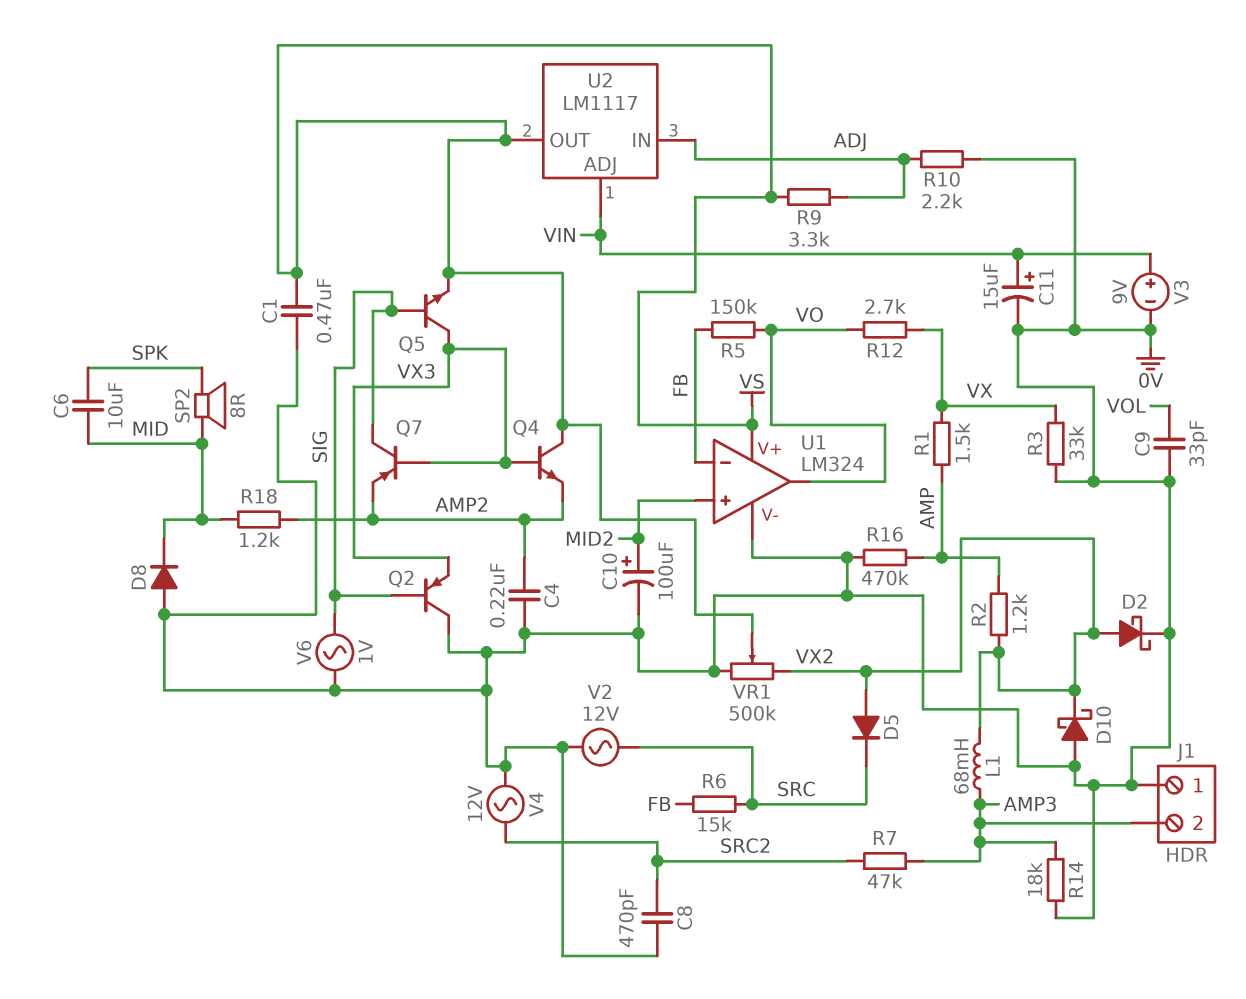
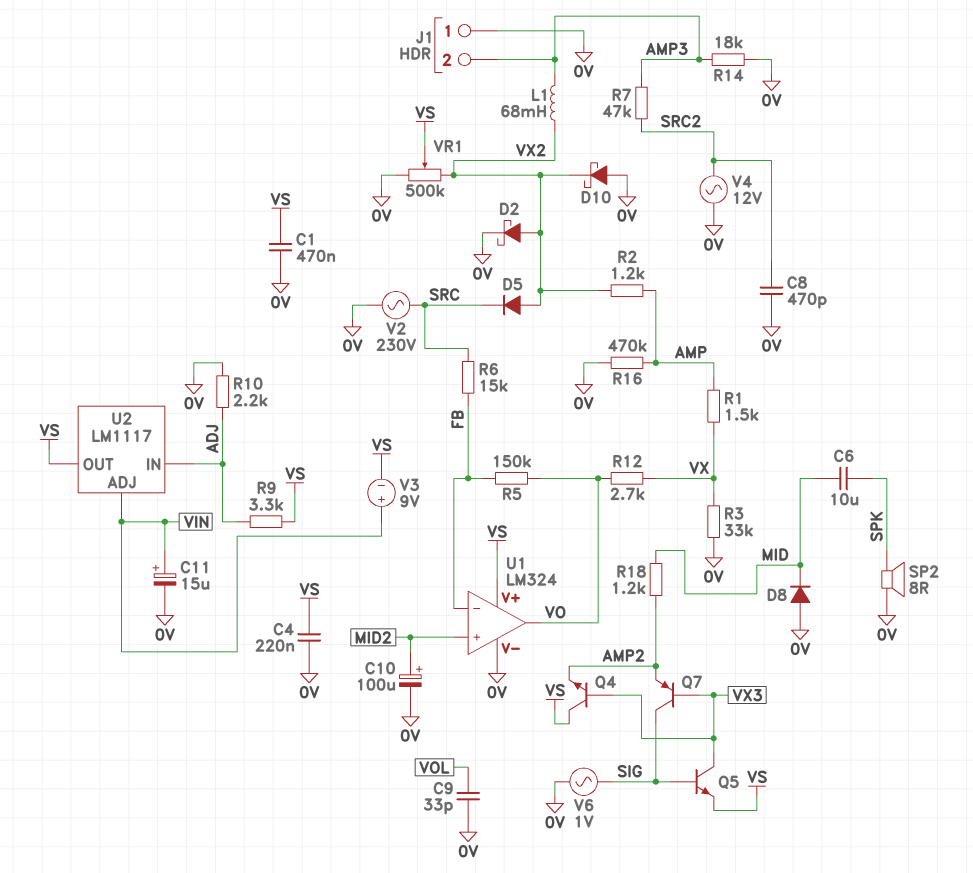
C4: 220nF (0V, AMP2) -> 220nF (0V, VS)
Q2: PNP (B SIG, C 0V, E VX3) -> none
SP2: speaker 8R (MID, SPK) -> speaker 8R (0V, SPK)
V2: AC 12V (0V, SRC) -> AC 230V (0V, SRC)
V3: 9V (plus VIN, minus 0V) -> 9V (plus VIN, minus VS)

